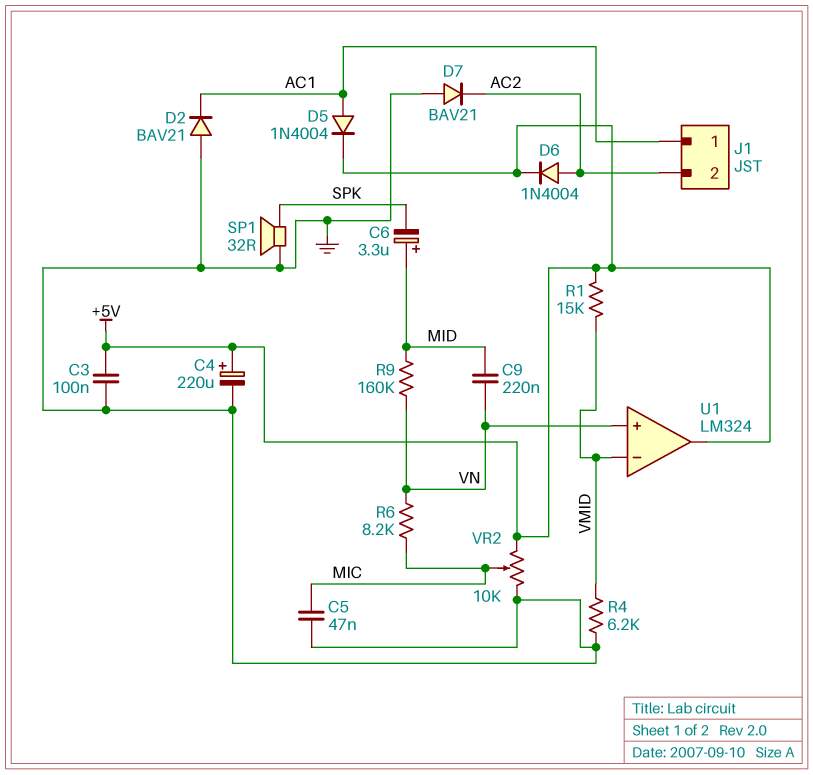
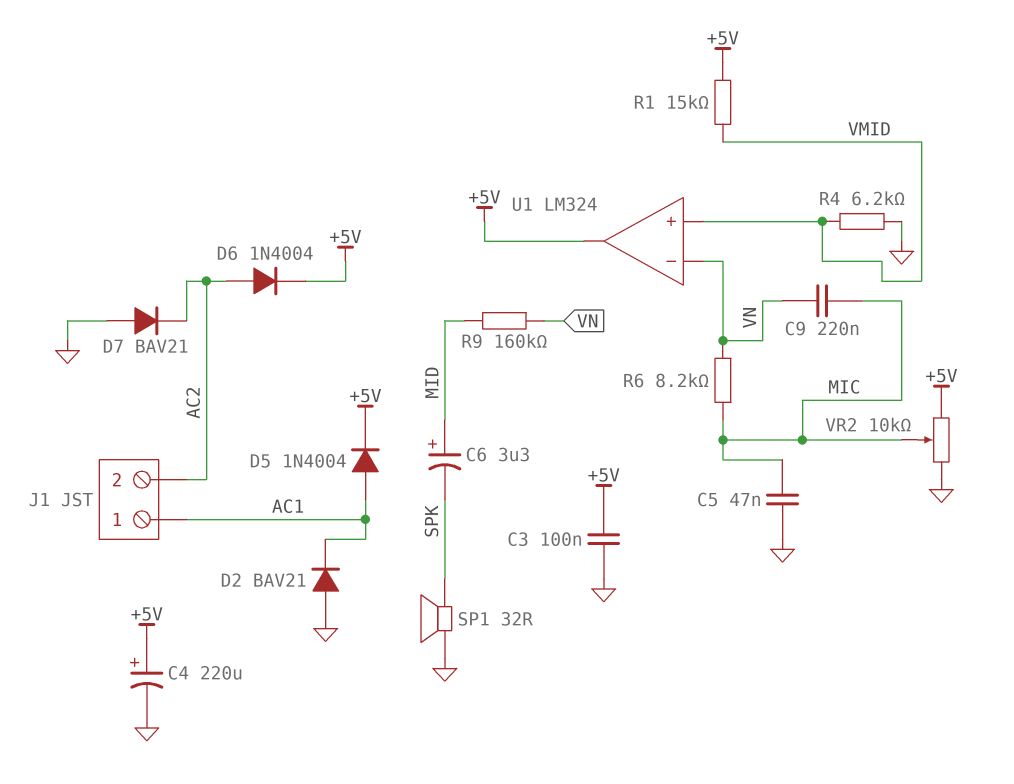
C9: 220nF (MID, VN) -> 220nF (MIC, VN)
U1 pin in+: VN -> VMID
U1 pin in-: VMID -> VN

